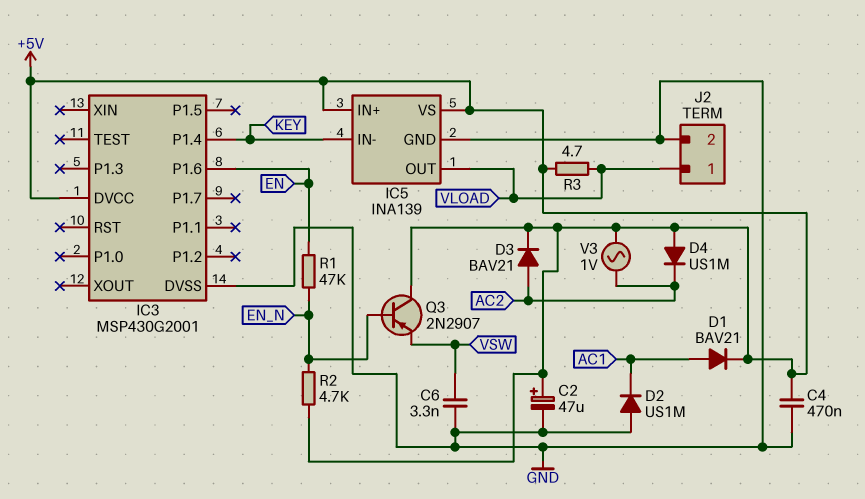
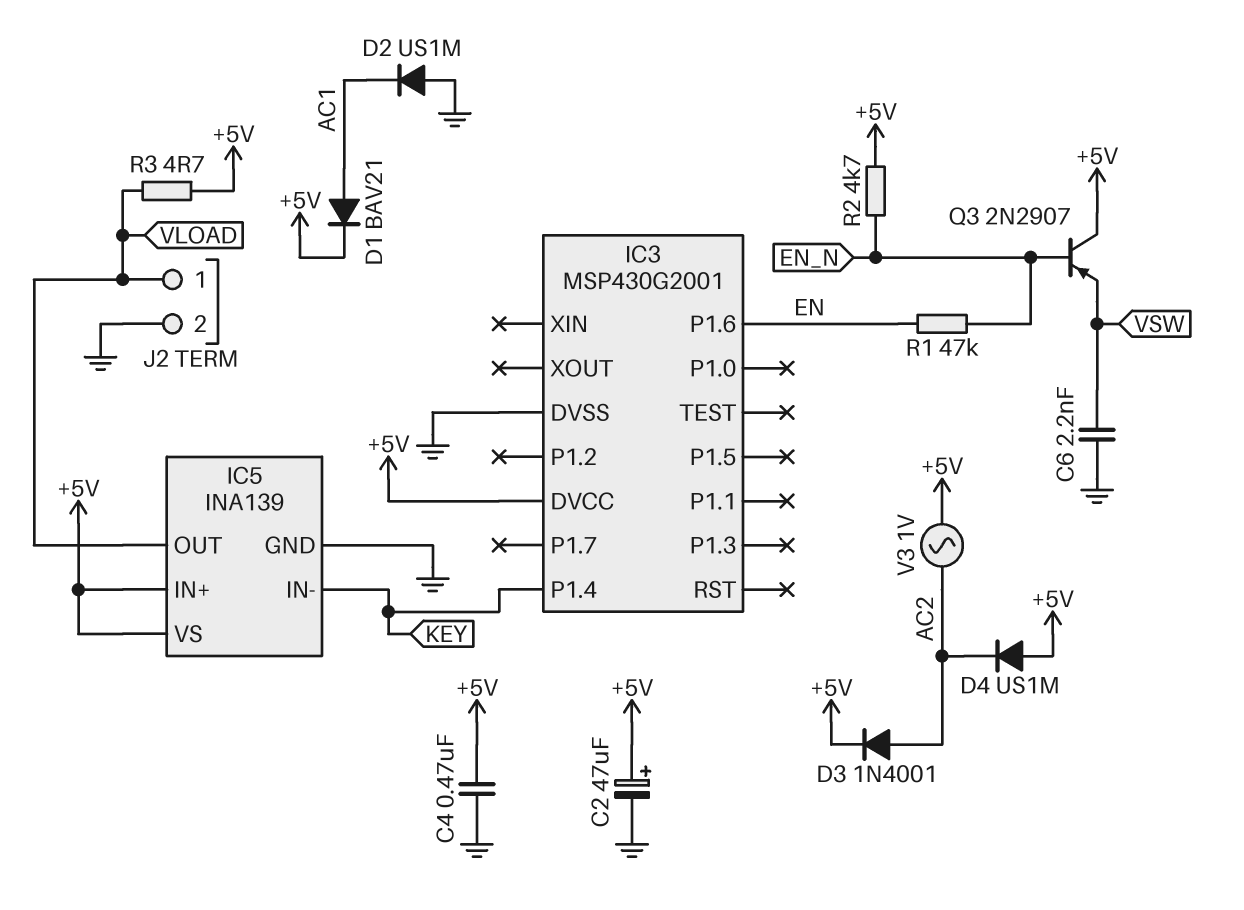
C6: 3.3nF (GND, VSW) -> 2.2nF (GND, VSW)
D3: diode BAV21 (A AC2, K +5V) -> diode 1N4001 (A AC2, K +5V)

